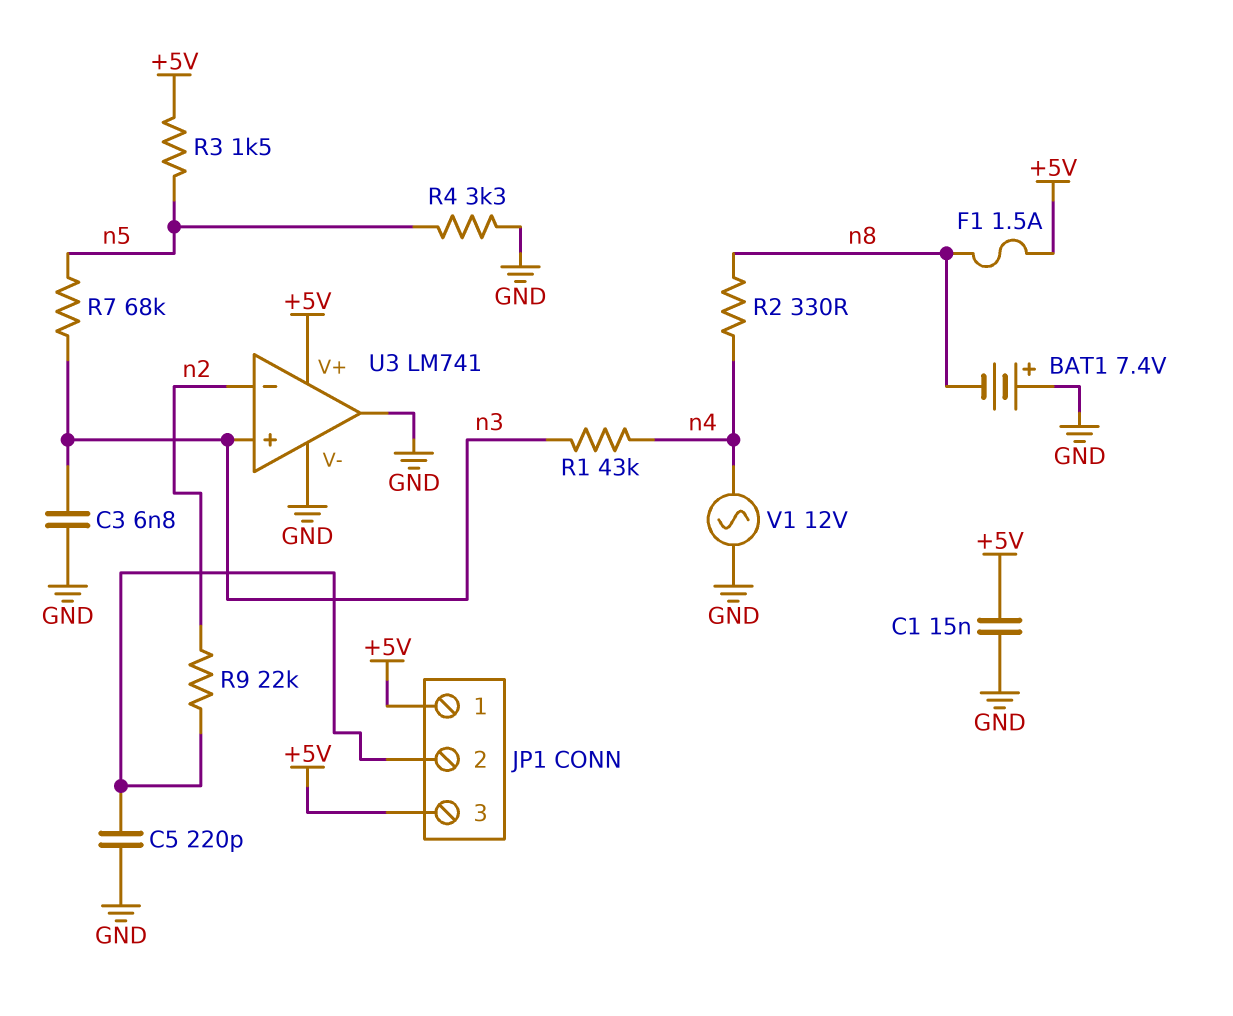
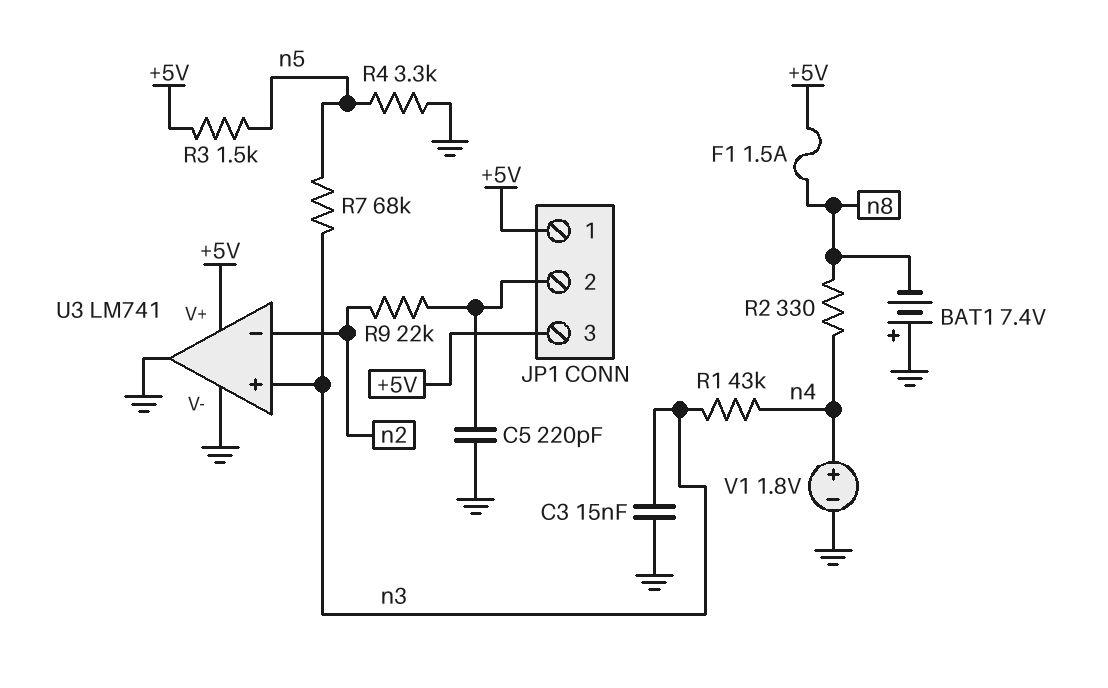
C1: 15nF (+5V, GND) -> none
C3: 6.8nF (GND, n3) -> 15nF (GND, n3)
V1: AC 12V (GND, n4) -> 1.8V (plus n4, minus GND)

